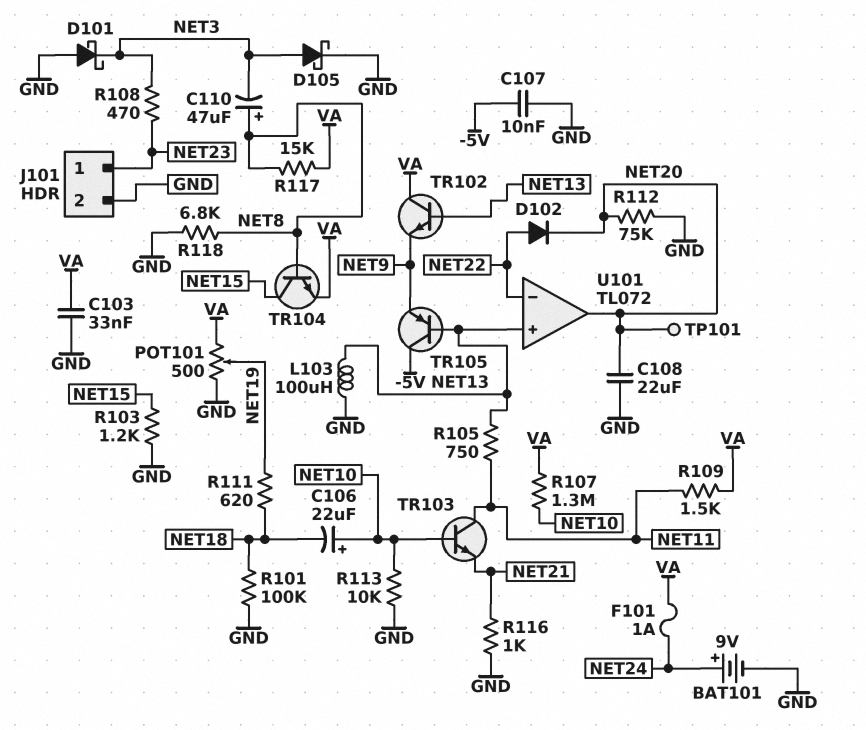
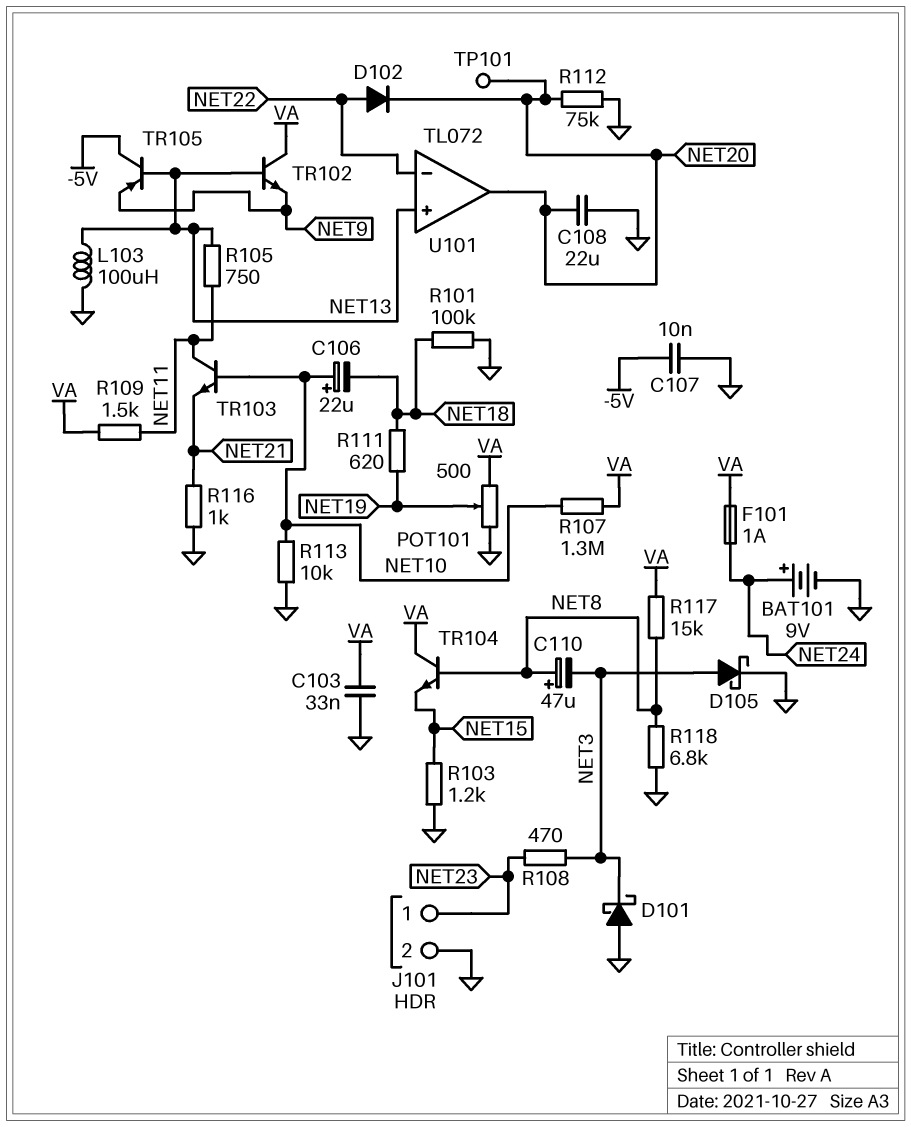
TR104: NPN (B NET8, C NET15, E VA) -> NPN (B NET8, C VA, E NET15)

